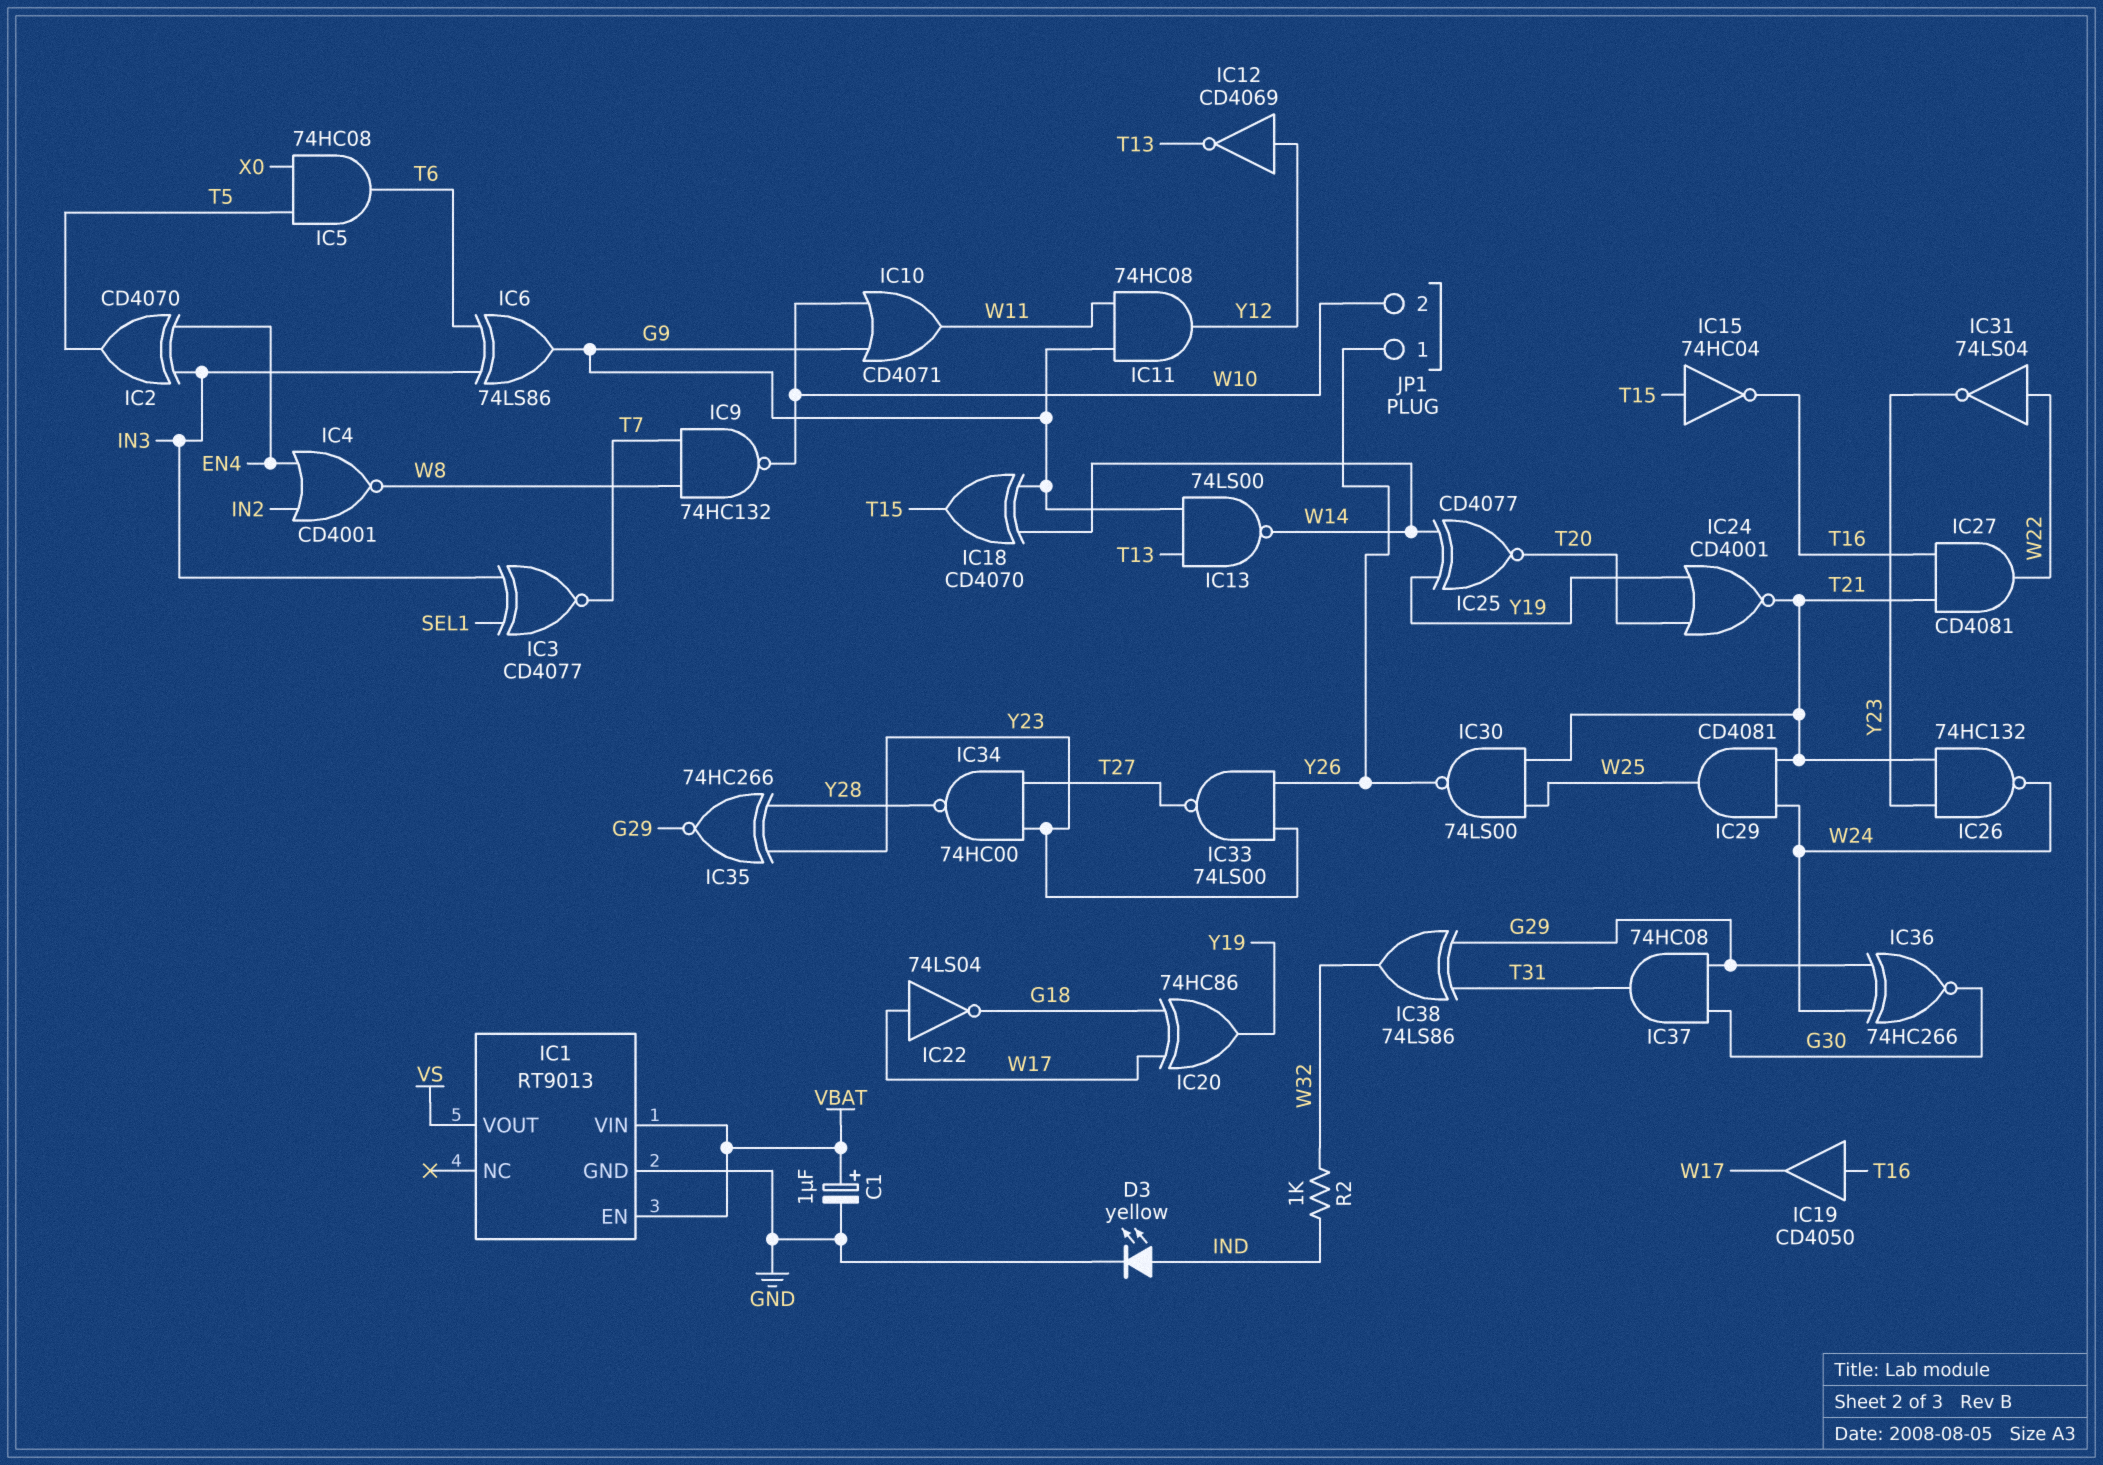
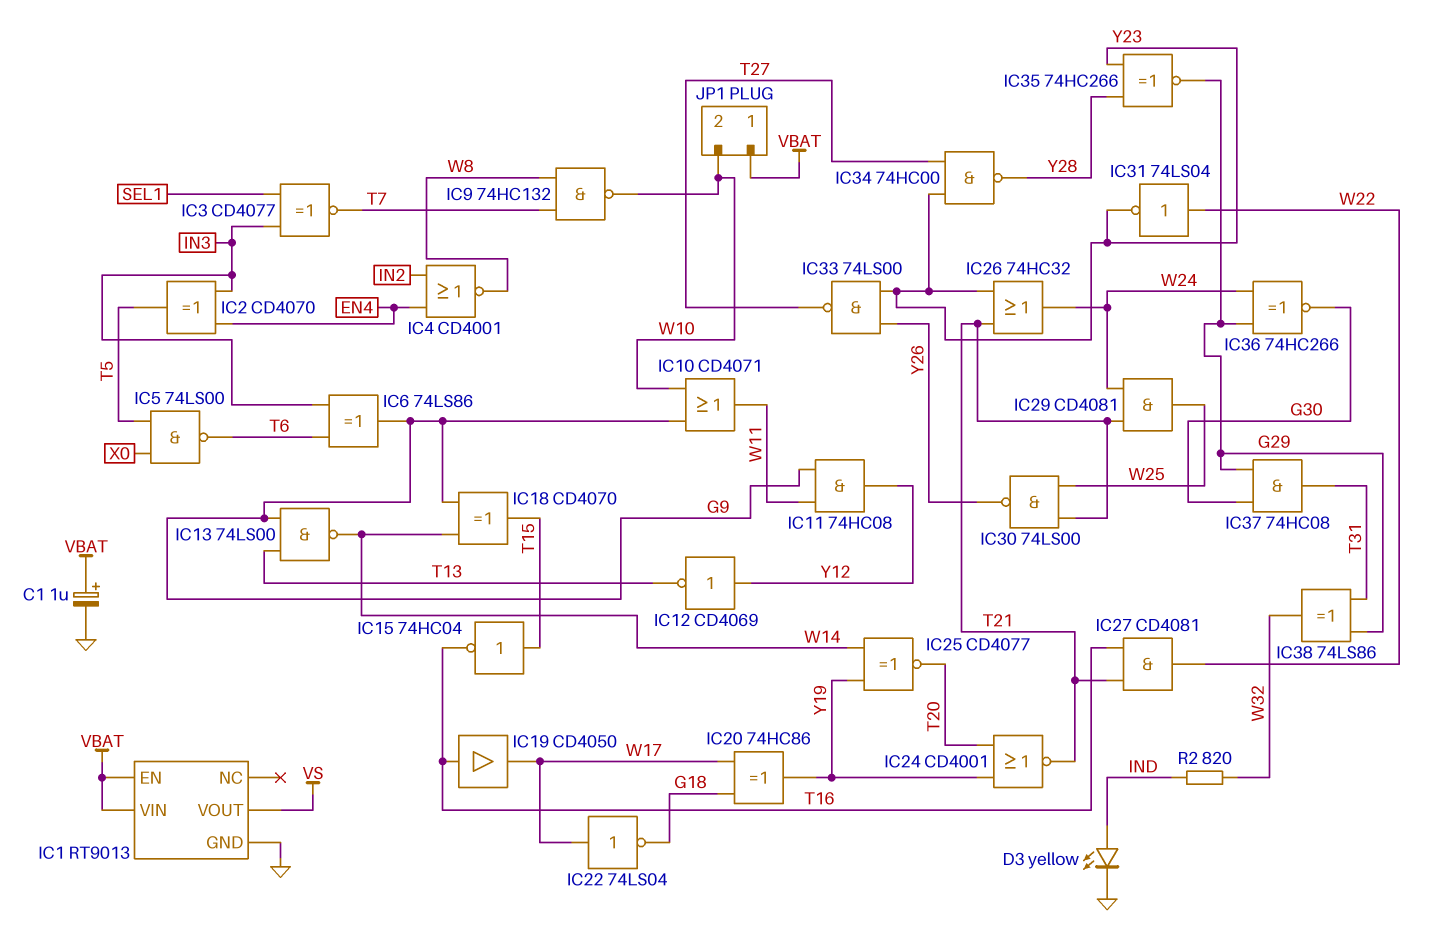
IC5: AND 74HC08 (in T5, in X0, out T6) -> NAND 74LS00 (in T5, in X0, out T6)
IC26: NAND 74HC132 (in T21, in Y23, out W24) -> OR 74HC32 (in T21, in Y23, out W24)
JP1 pin 1: Y26 -> VBAT
R2: 1k (IND, W32) -> 820 (IND, W32)

